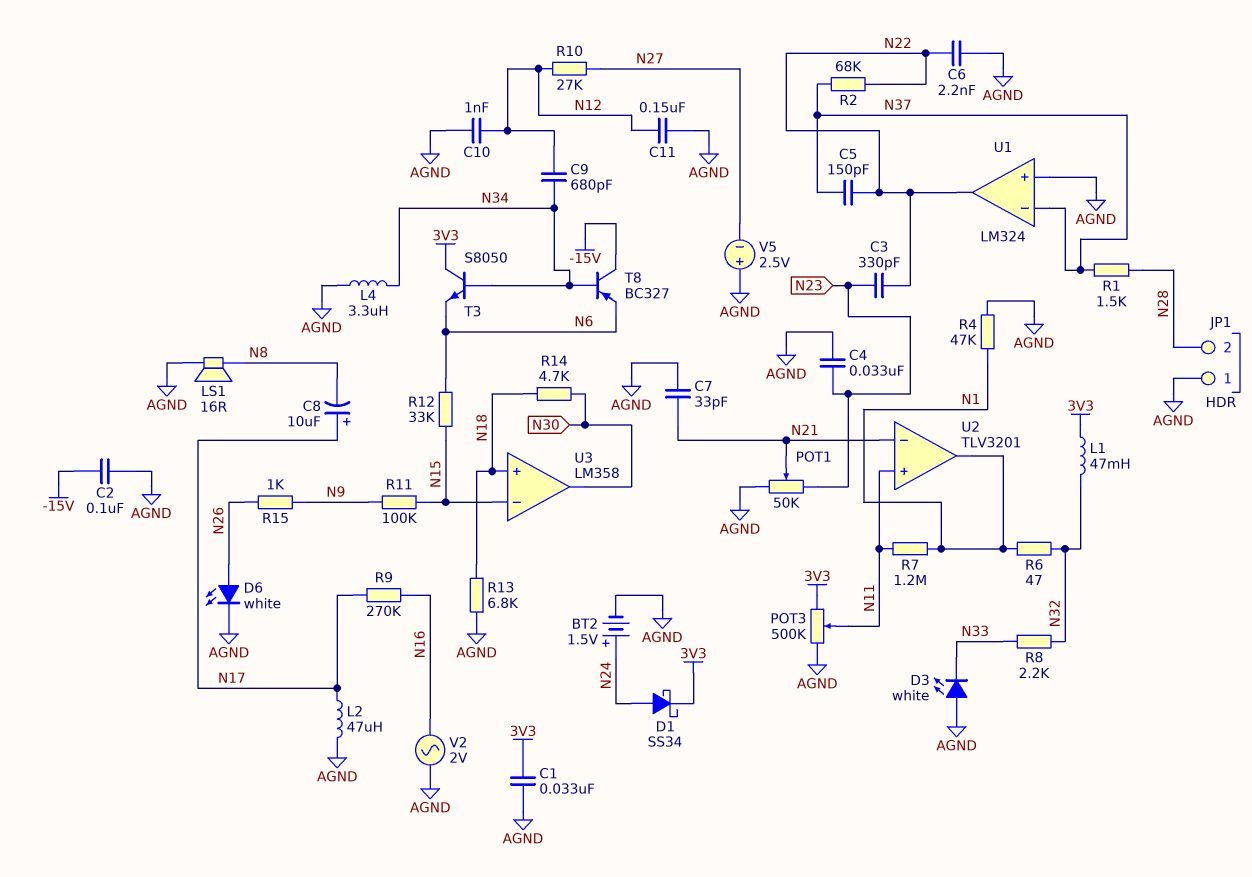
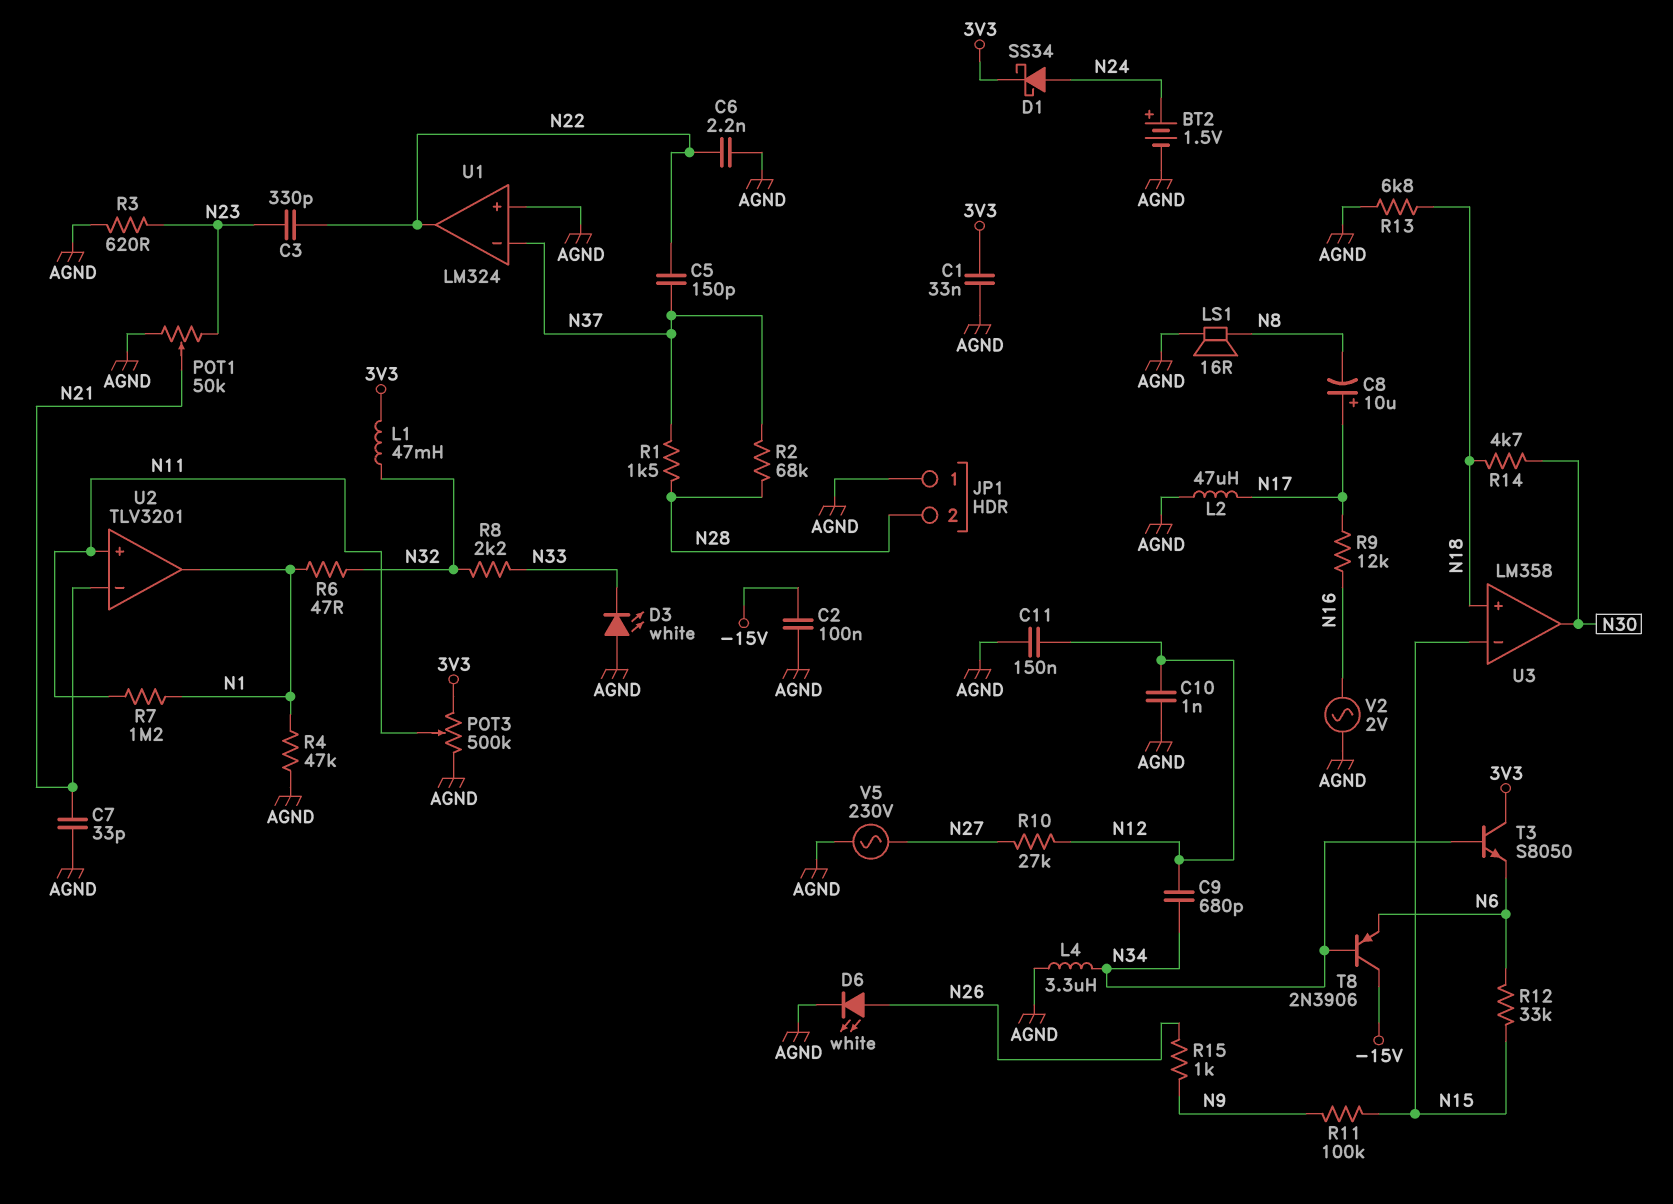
C4: 33nF (AGND, N23) -> none
R2: 68k (N22, N37) -> 68k (N28, N37)
R3: none -> 620 (AGND, N23)
R9: 270k (N16, N17) -> 12k (N16, N17)
T8: PNP BC327 (B N34, C -15V, E N6) -> PNP 2N3906 (B N34, C -15V, E N6)
V5: 2.5V (plus AGND, minus N27) -> AC 230V (AGND, N27)

